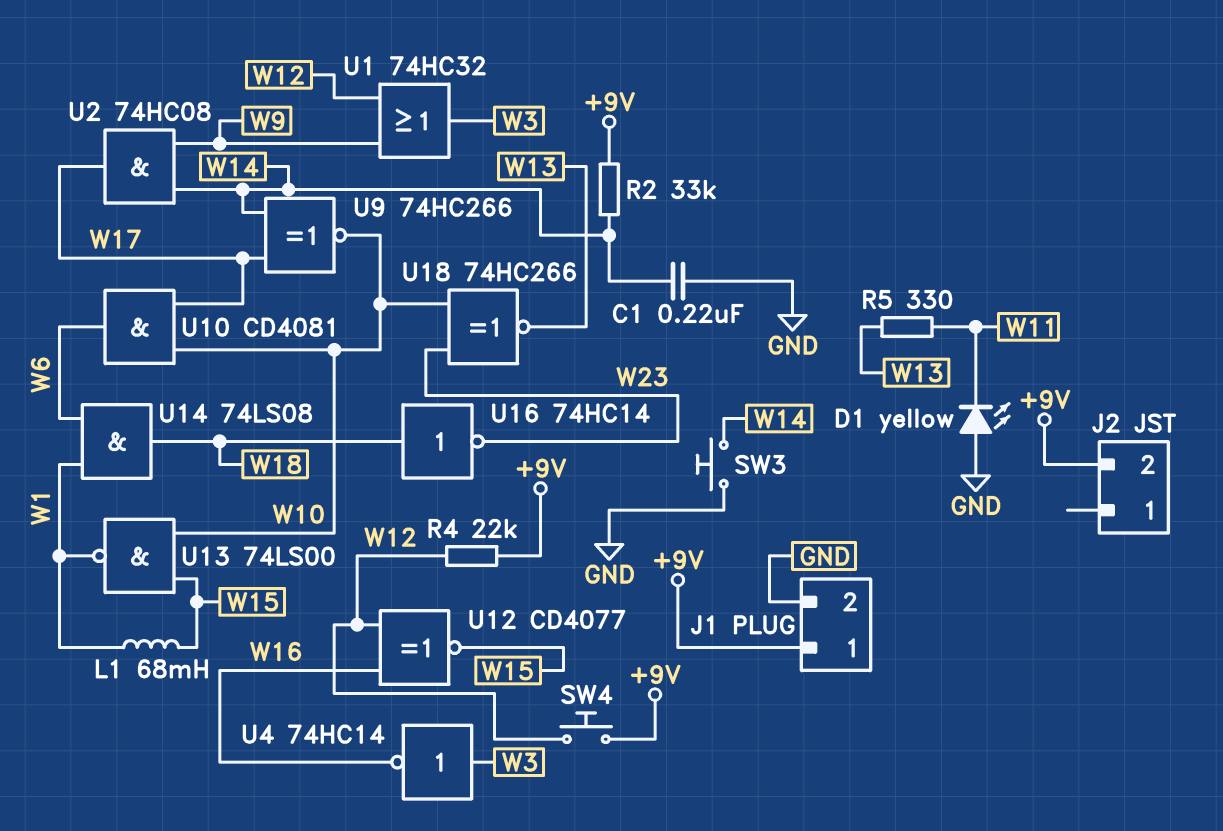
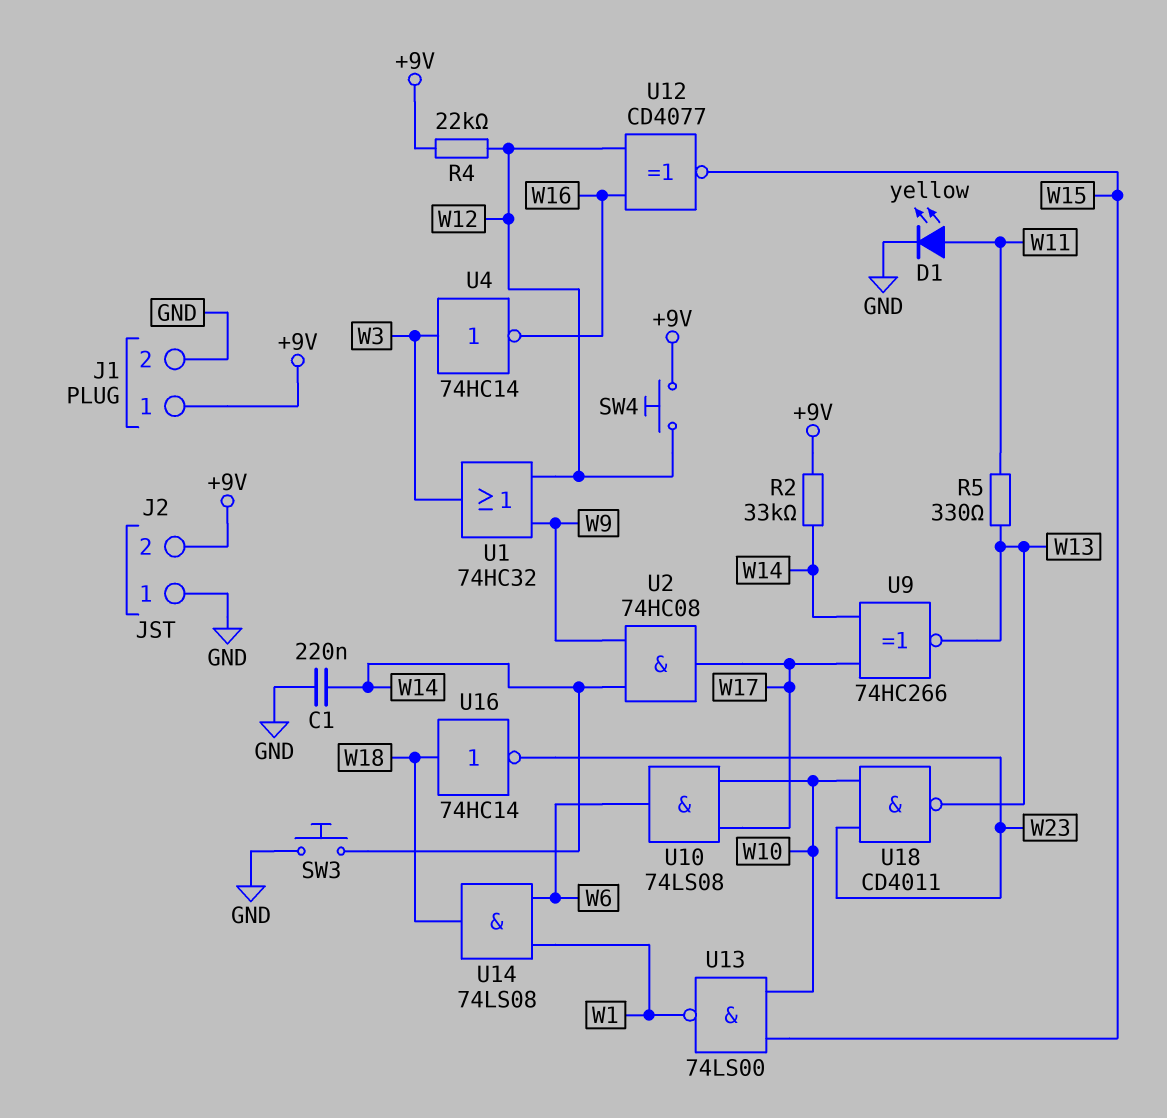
D1: LED yellow (A GND, K W11) -> LED yellow (A W11, K GND)
J2 pin 1: none -> GND
L1: 68mH (W1, W15) -> none
U9: XNOR 74HC266 (in W14, in W17, out W10) -> XNOR 74HC266 (in W14, in W17, out W13)
U10: AND CD4081 (in W10, in W17, out W6) -> AND 74LS08 (in W10, in W17, out W6)
U18: XNOR 74HC266 (in W10, in W23, out W13) -> NAND CD4011 (in W10, in W23, out W13)

